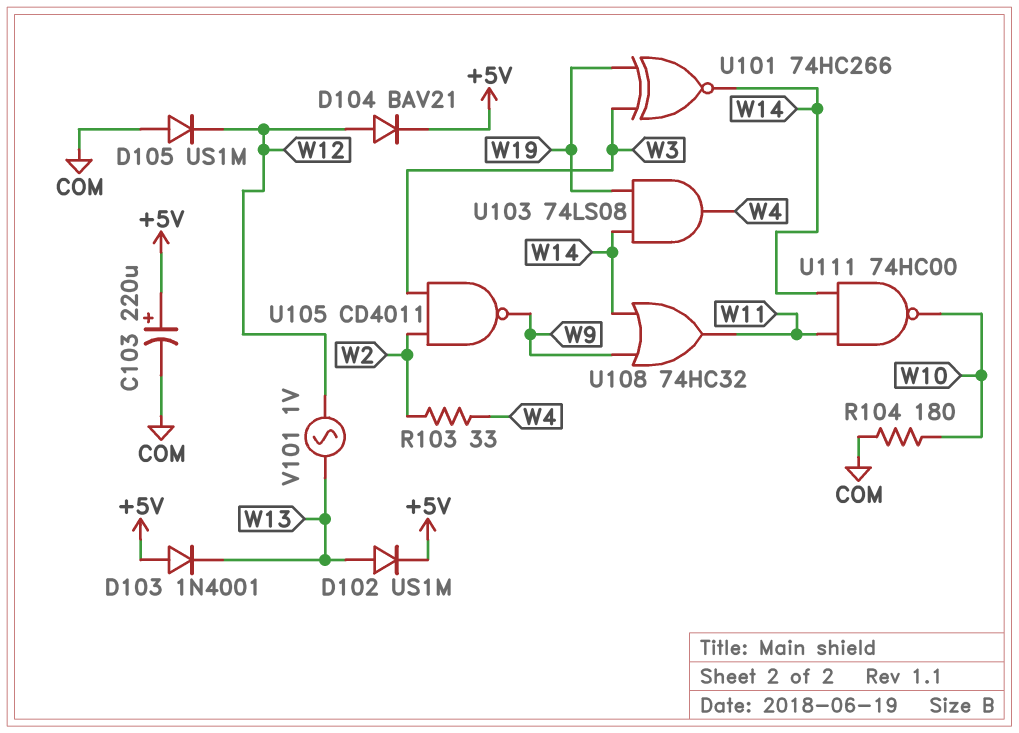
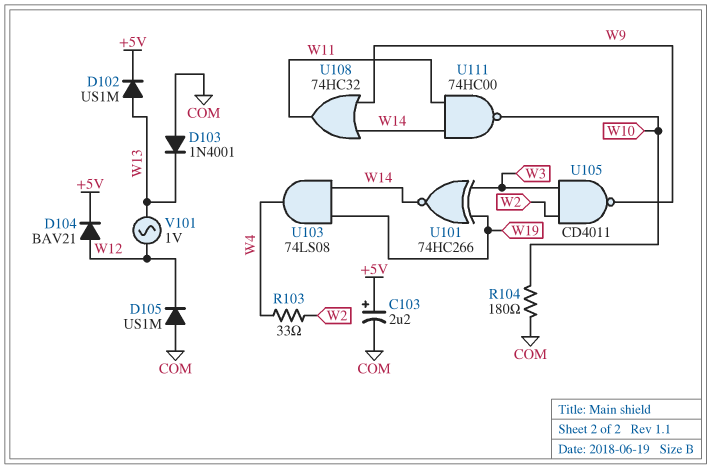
C103: 220uF (plus +5V, minus COM) -> 2.2uF (plus +5V, minus COM)
D103: diode 1N4001 (A +5V, K W13) -> diode 1N4001 (A COM, K W13)

